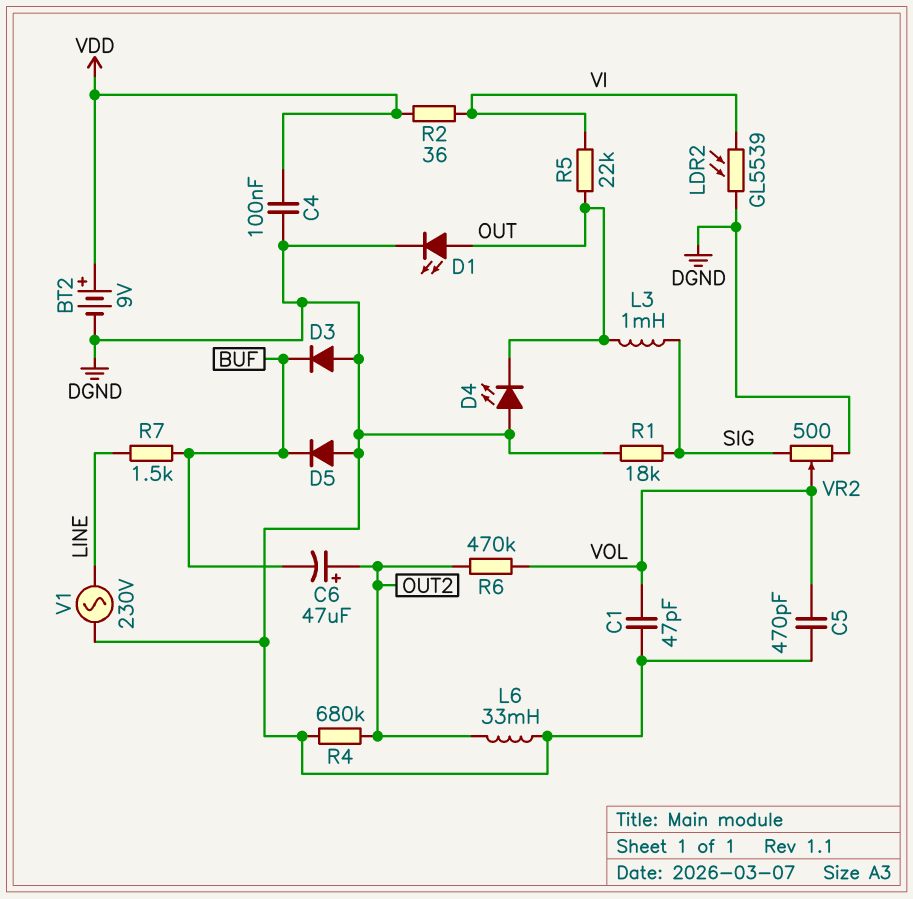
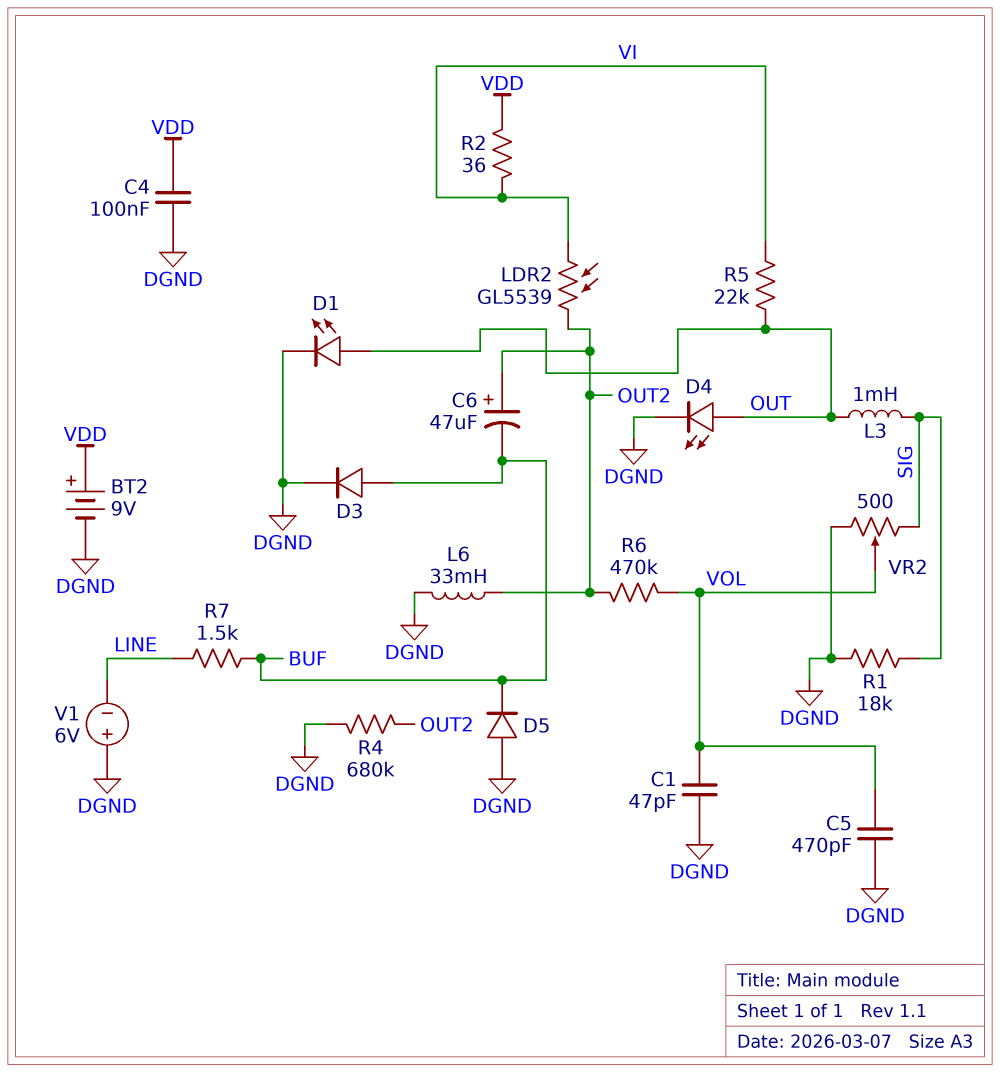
D3: diode (A DGND, K BUF) -> diode (A BUF, K DGND)
D4: LED (A DGND, K OUT) -> LED (A OUT, K DGND)
LDR2: GL5539 (DGND, VI) -> GL5539 (OUT2, VI)
V1: AC 230V (DGND, LINE) -> 6V (plus DGND, minus LINE)

